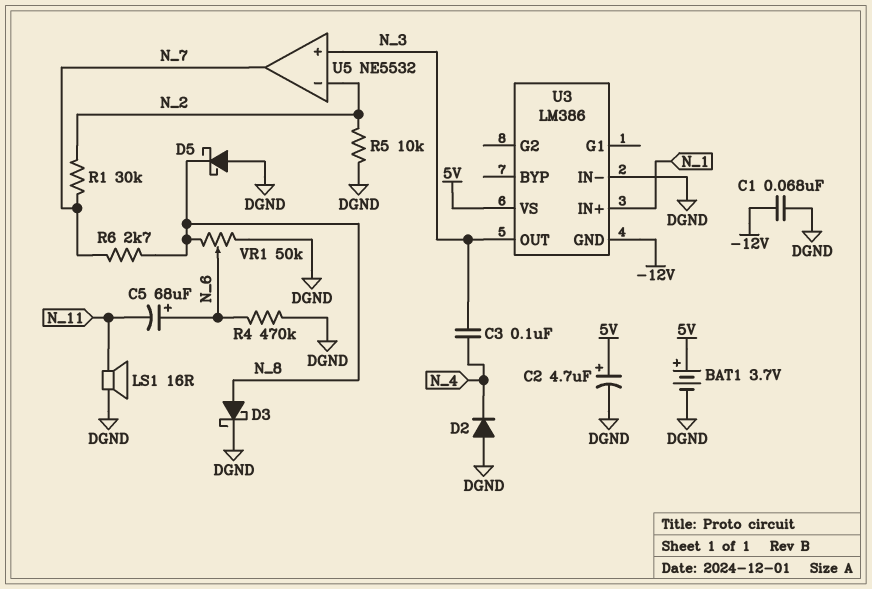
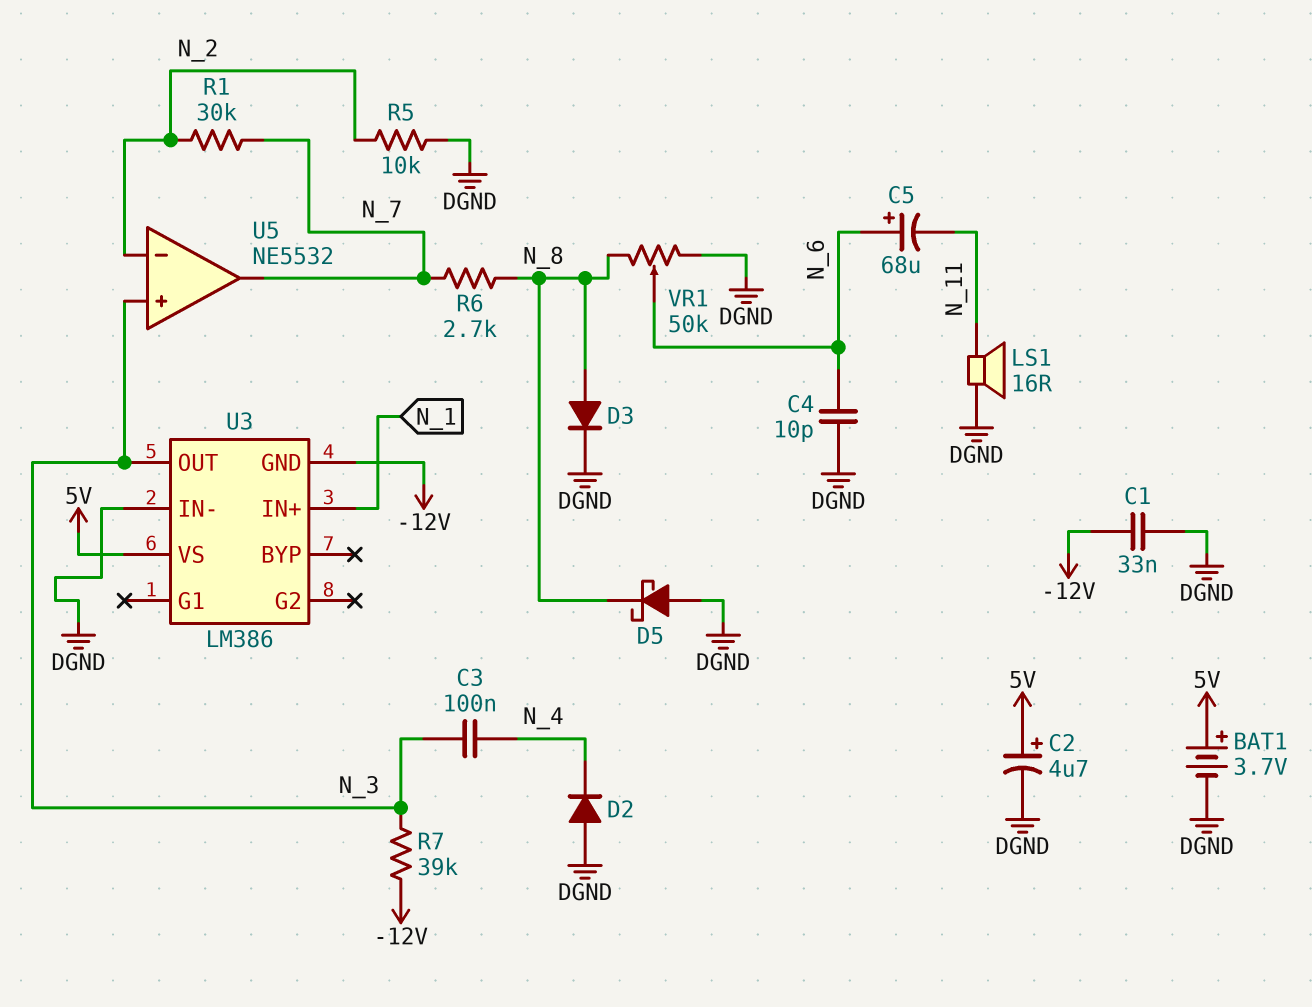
C1: 68nF (-12V, DGND) -> 33nF (-12V, DGND)
C4: none -> 10pF (DGND, N_6)
D3: schottky (A N_8, K DGND) -> diode (A N_8, K DGND)
R4: 470k (DGND, N_6) -> none
R7: none -> 39k (-12V, N_3)

